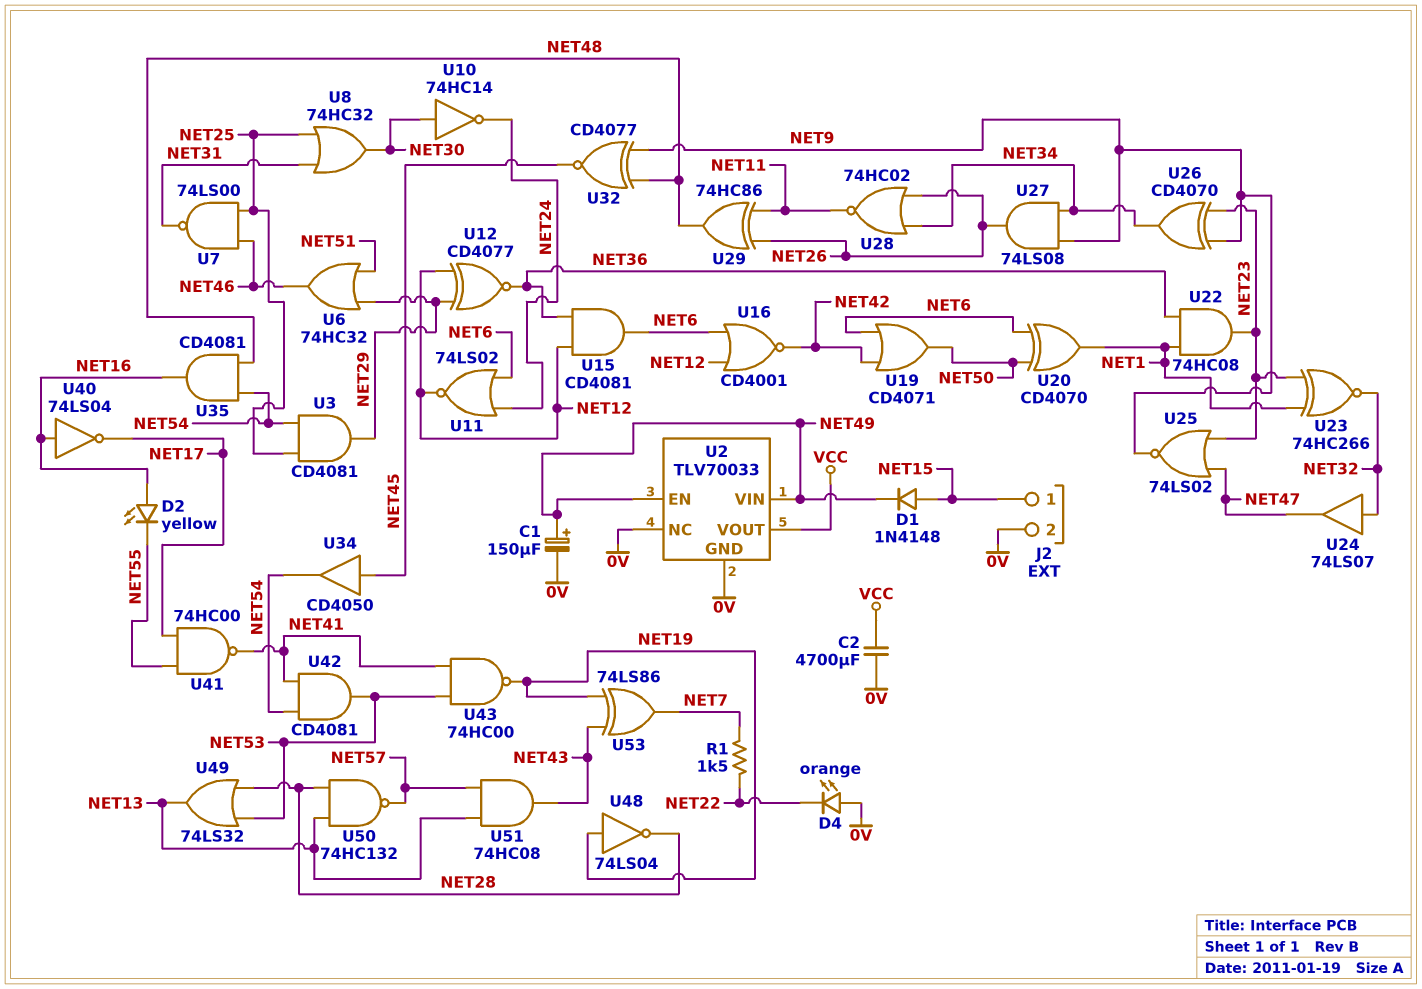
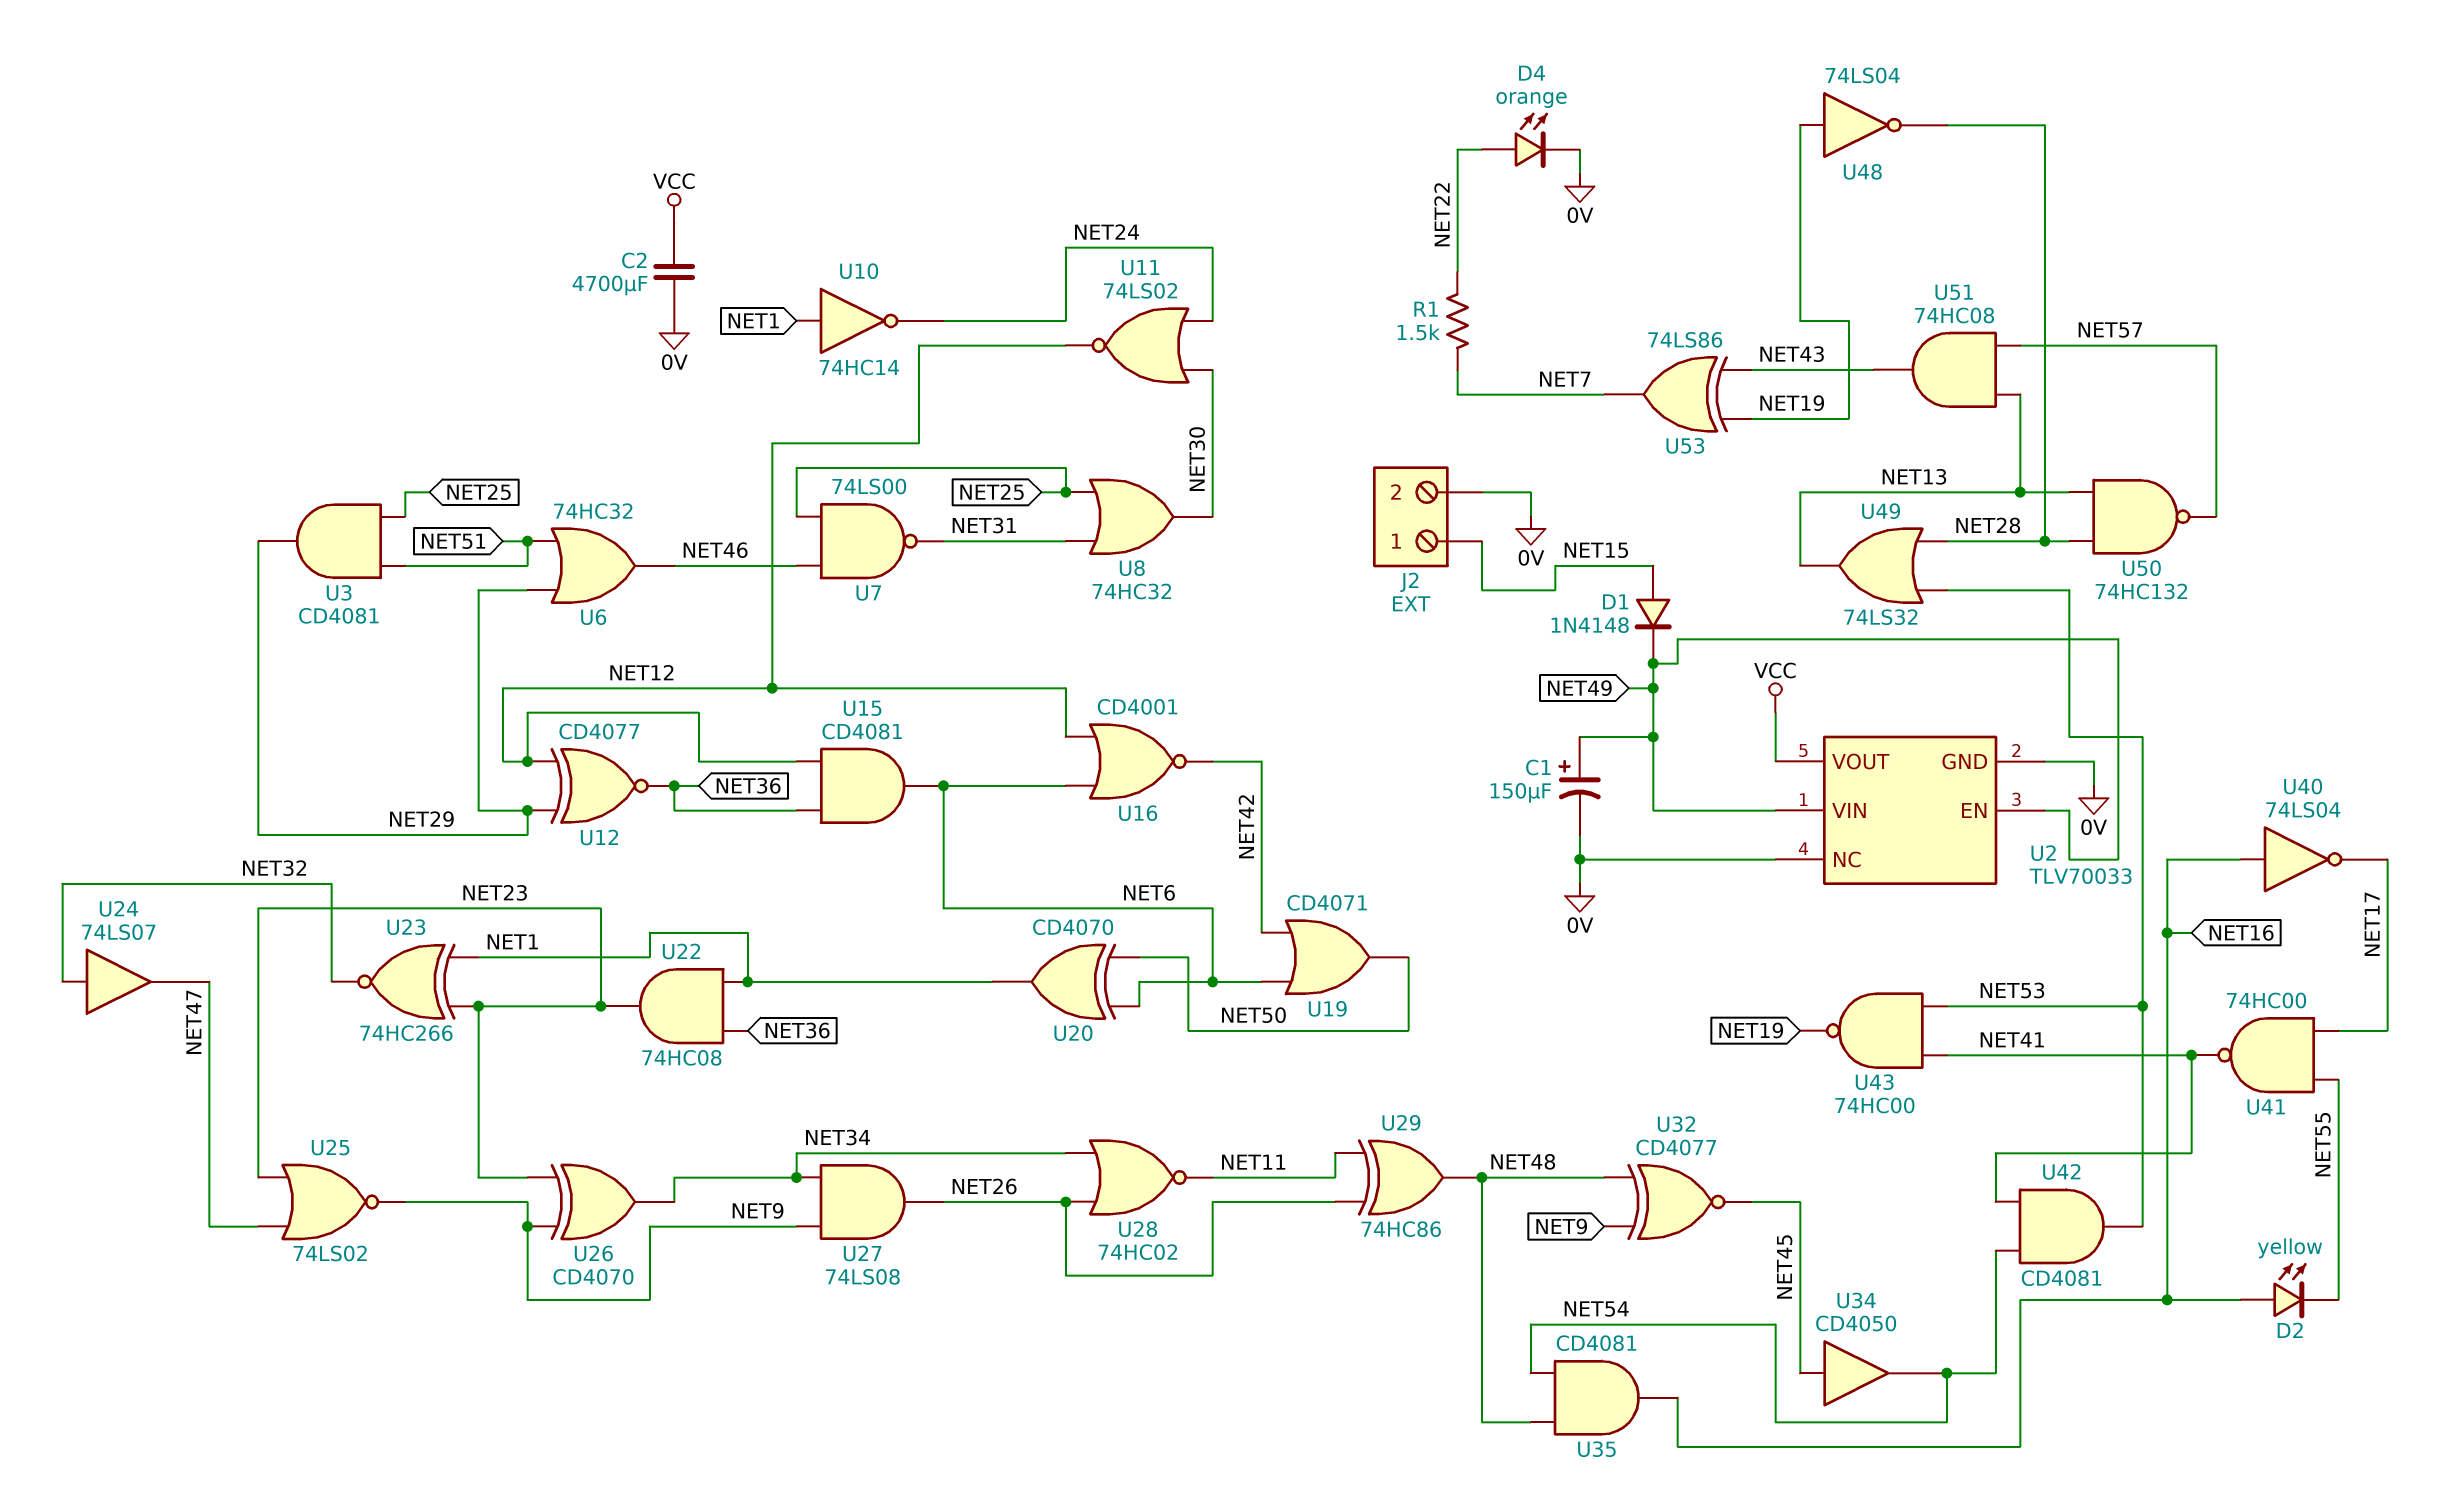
D4: LED orange (A 0V, K NET22) -> LED orange (A NET22, K 0V)
U3: AND CD4081 (in NET25, in NET54, out NET29) -> AND CD4081 (in NET25, in NET51, out NET29)
U10: NOT 74HC14 (in NET30, out NET24) -> NOT 74HC14 (in NET1, out NET24)
U11: NOR 74LS02 (in NET6, in NET24, out NET12) -> NOR 74LS02 (in NET24, in NET30, out NET12)

